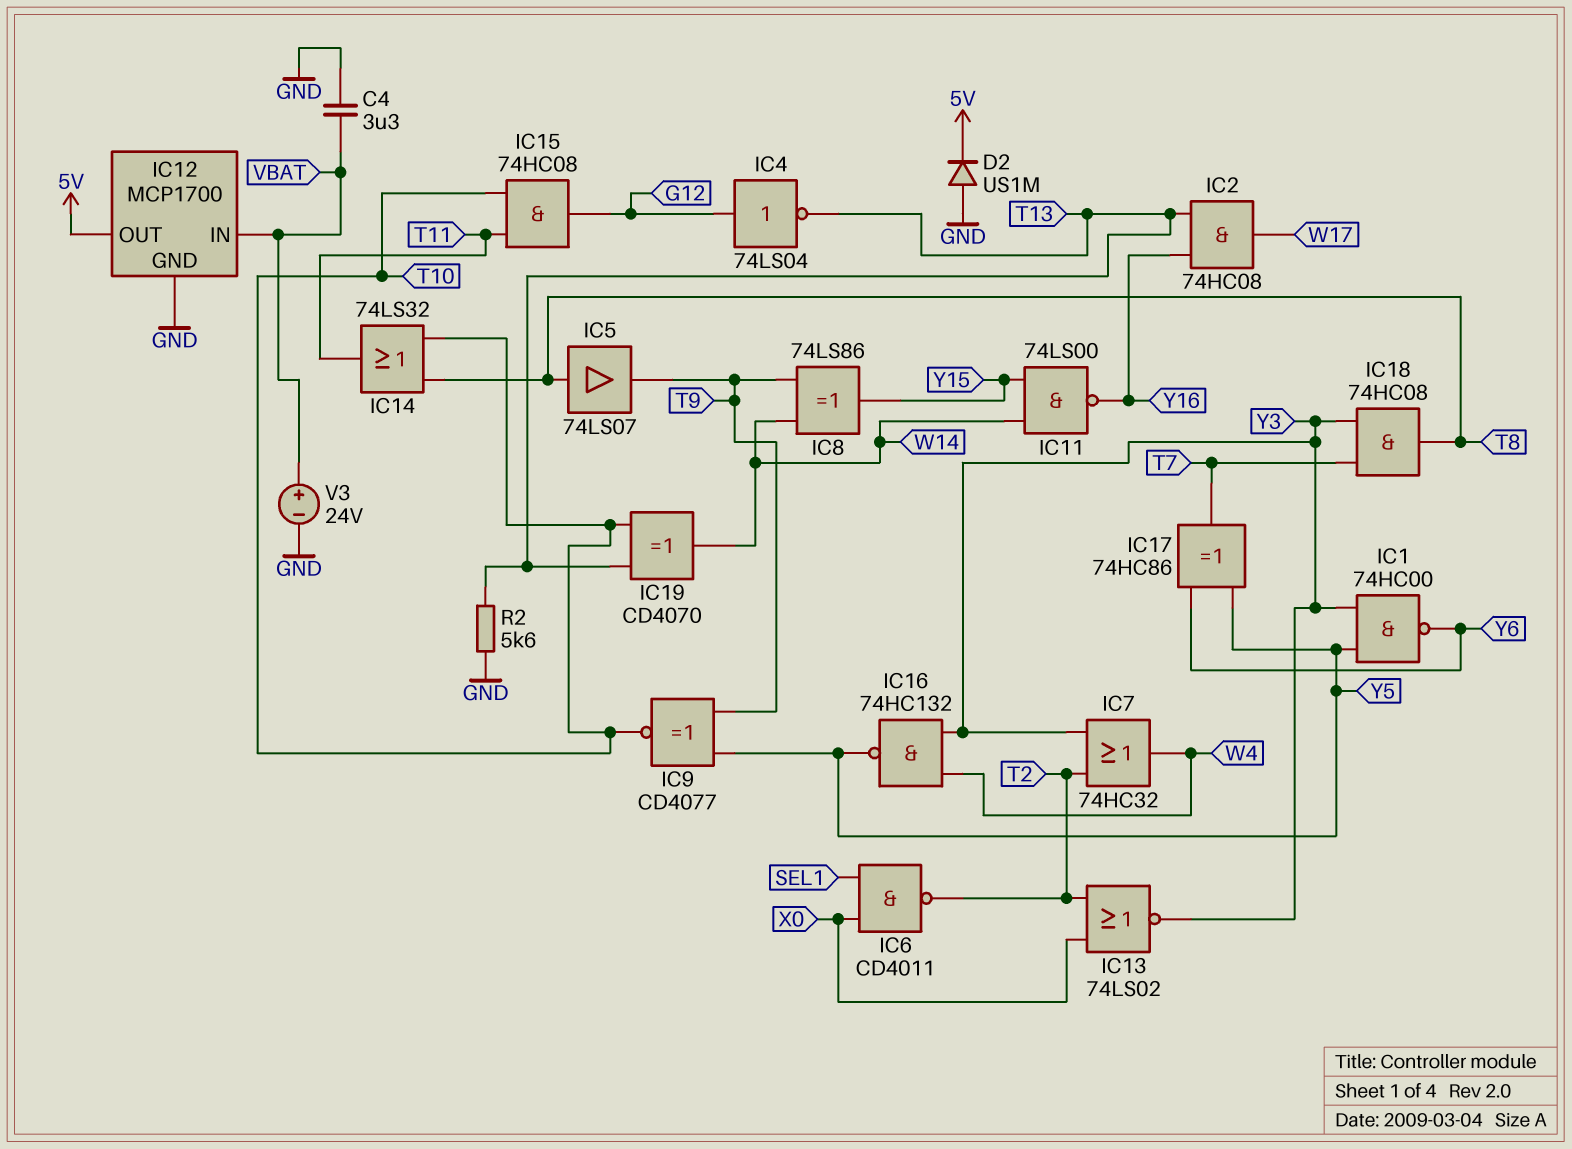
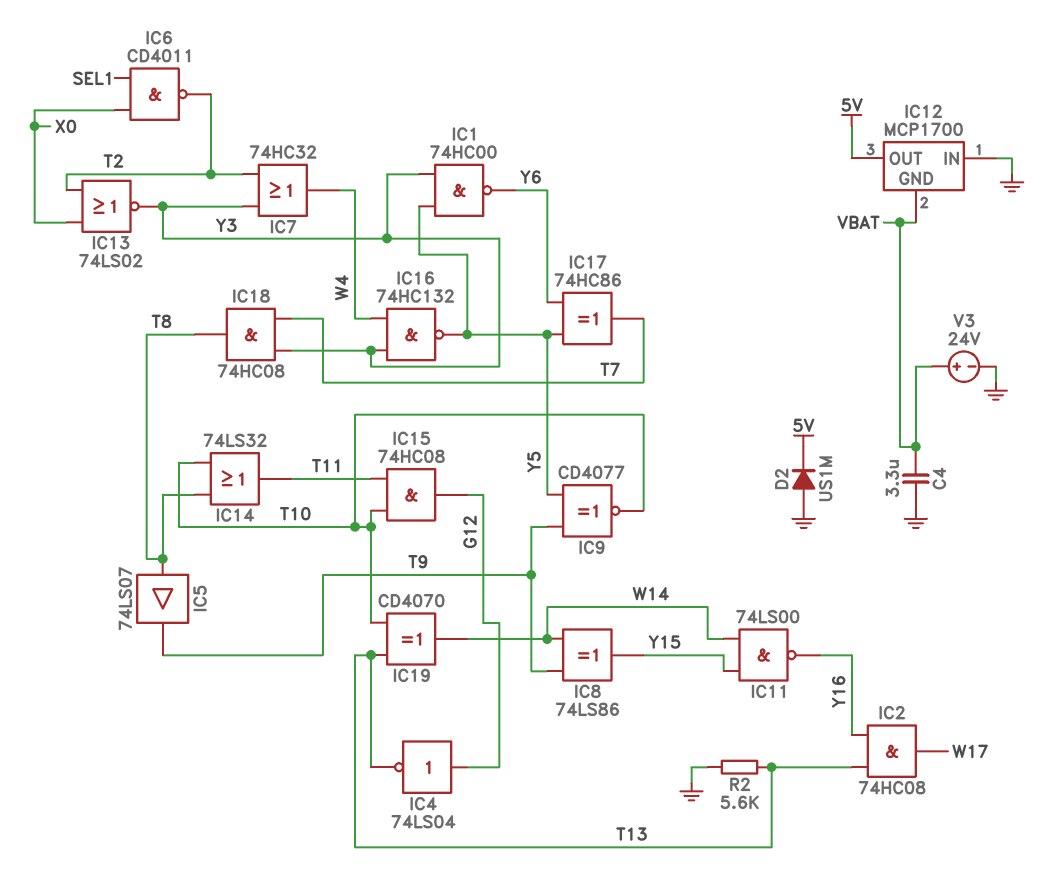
IC12 pin GND: GND -> VBAT
IC12 pin IN: VBAT -> GND

